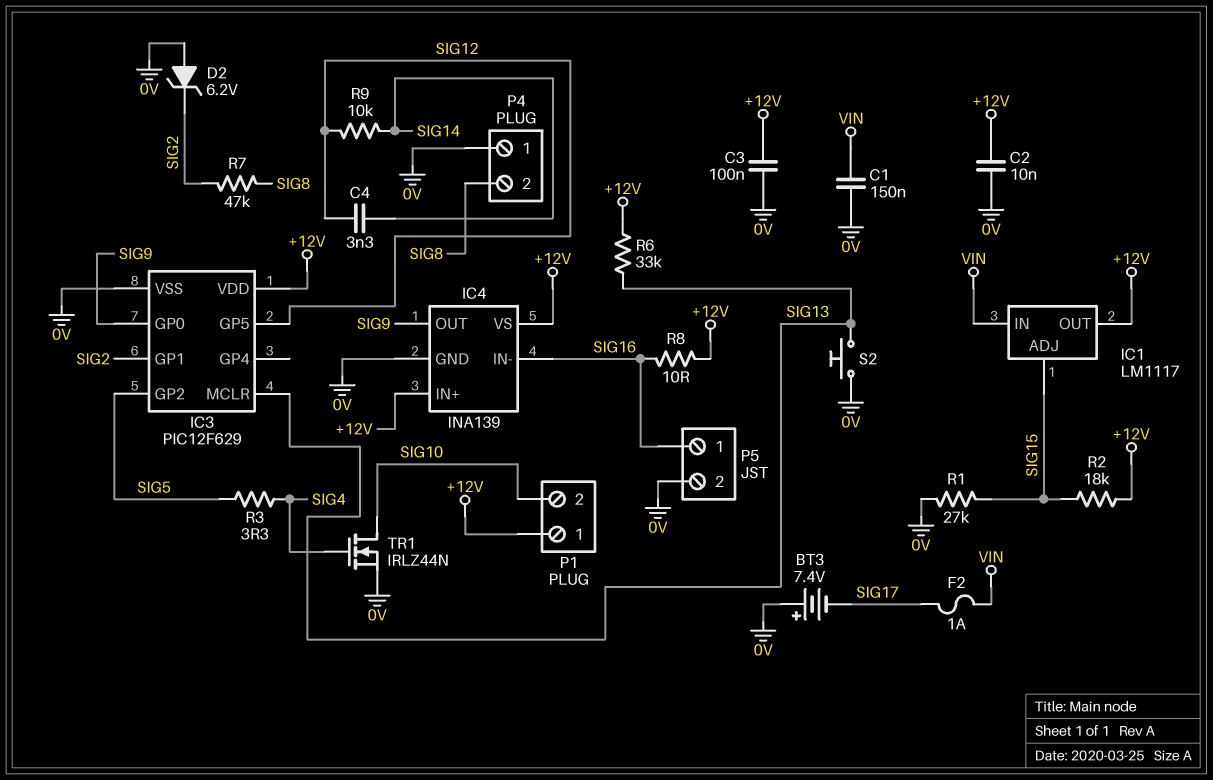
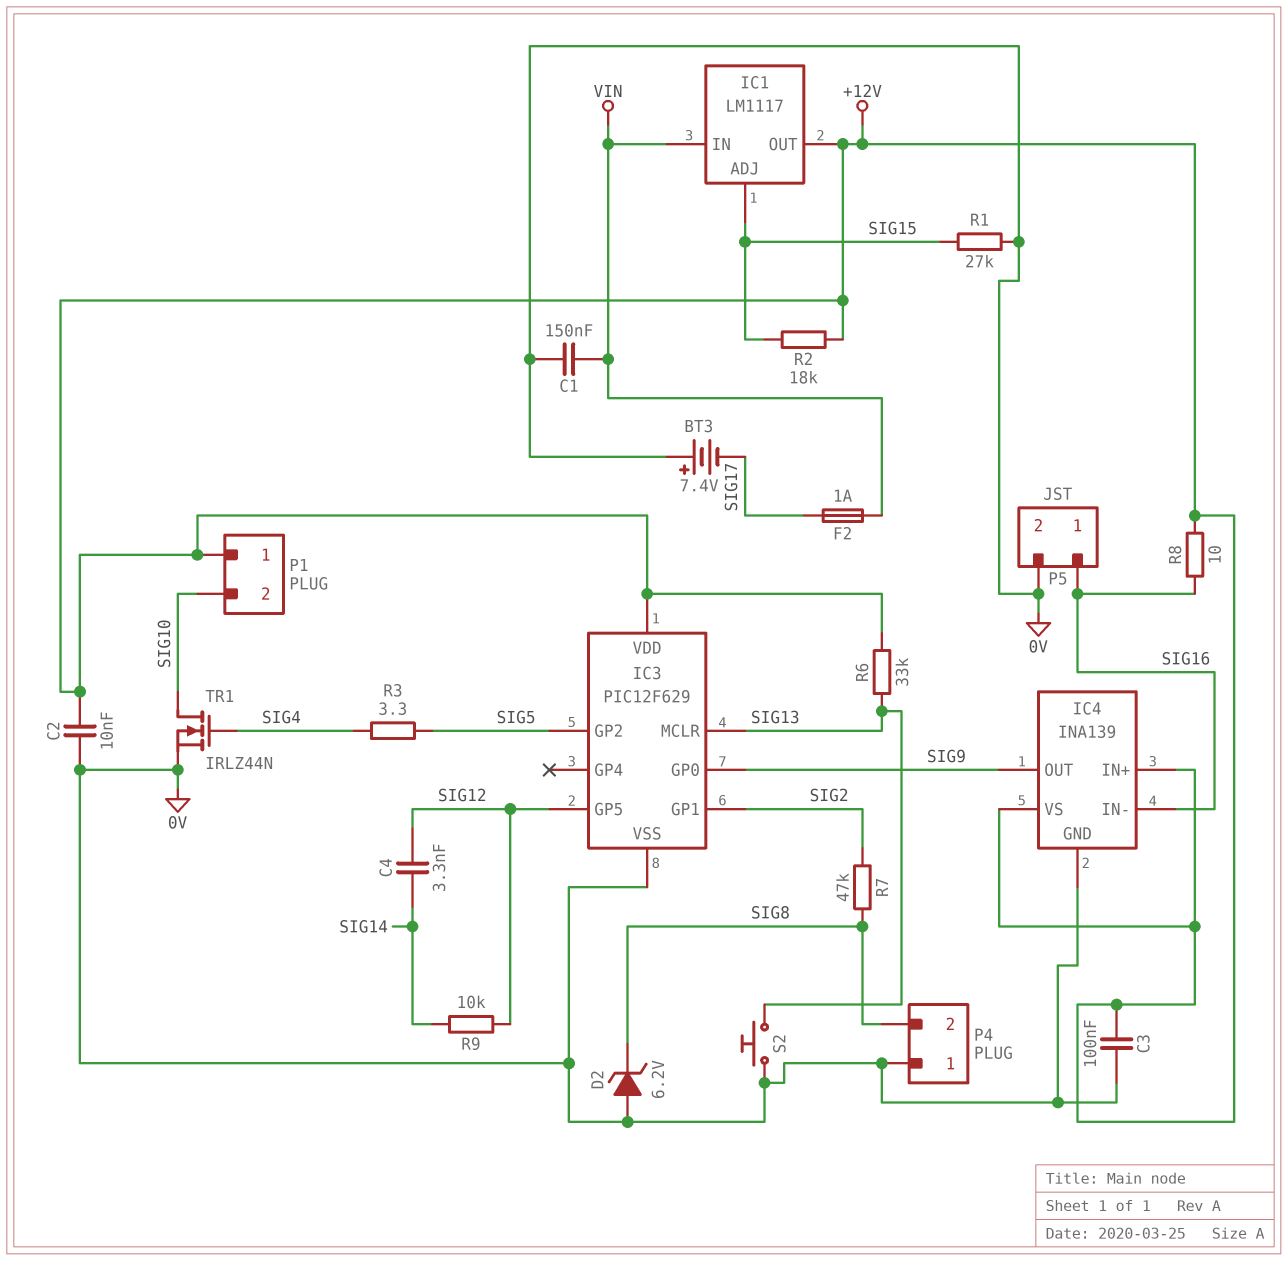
D2: zener 6.2V (A 0V, K SIG2) -> zener 6.2V (A 0V, K SIG8)

